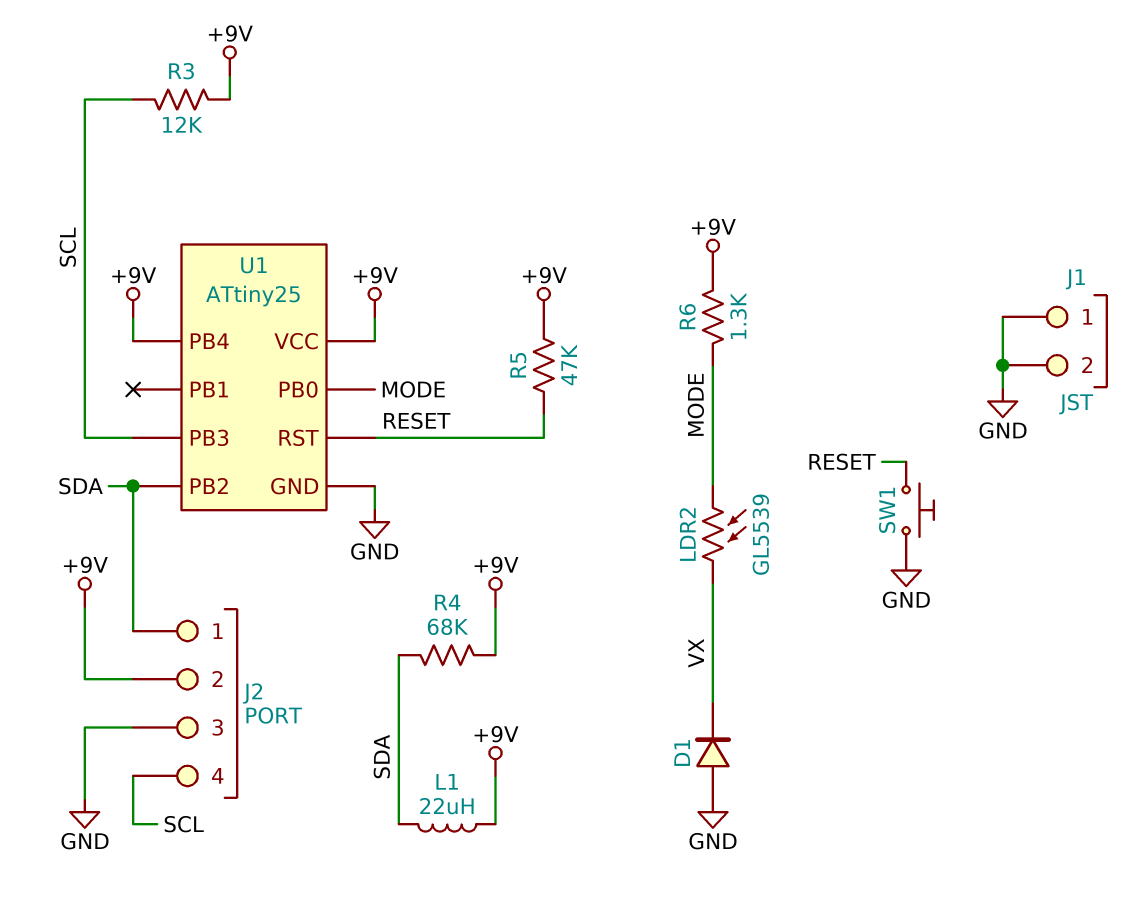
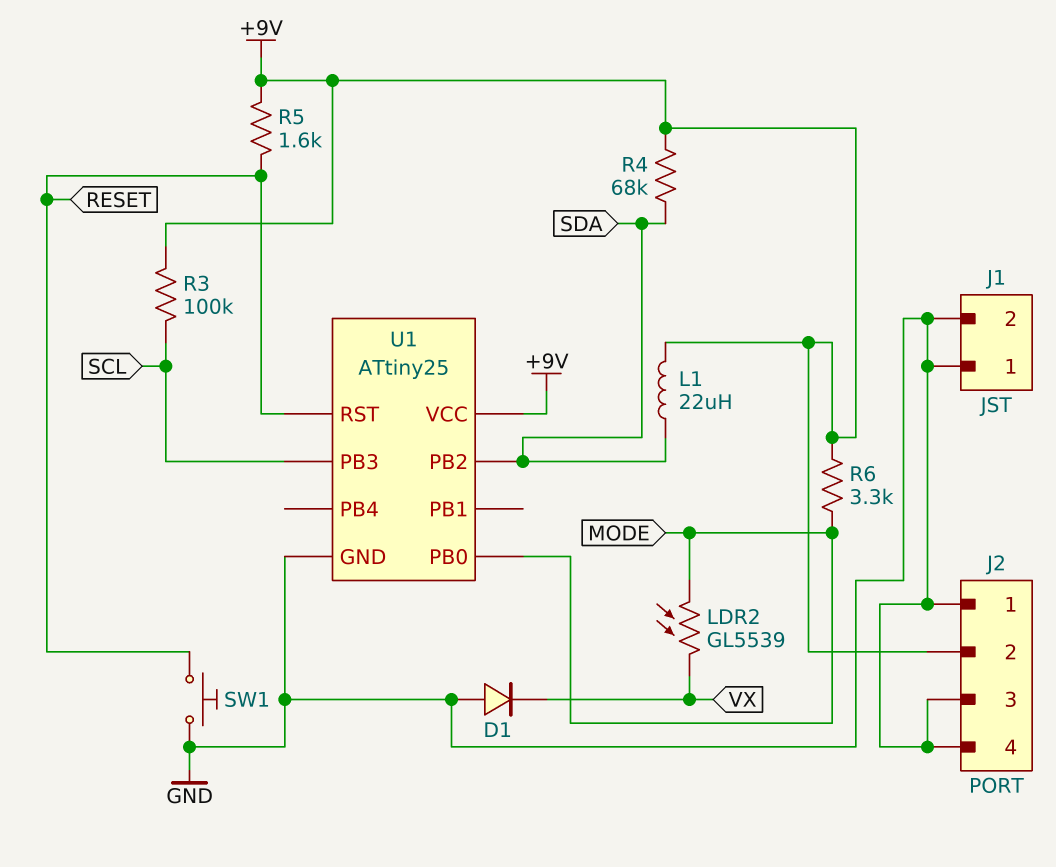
J2 pin 1: SDA -> GND
J2 pin 4: SCL -> GND
R3: 12k (+9V, SCL) -> 100k (+9V, SCL)
R5: 47k (+9V, RESET) -> 1.6k (+9V, RESET)
R6: 1.3k (+9V, MODE) -> 3.3k (+9V, MODE)
U1 pin PB4: +9V -> none

